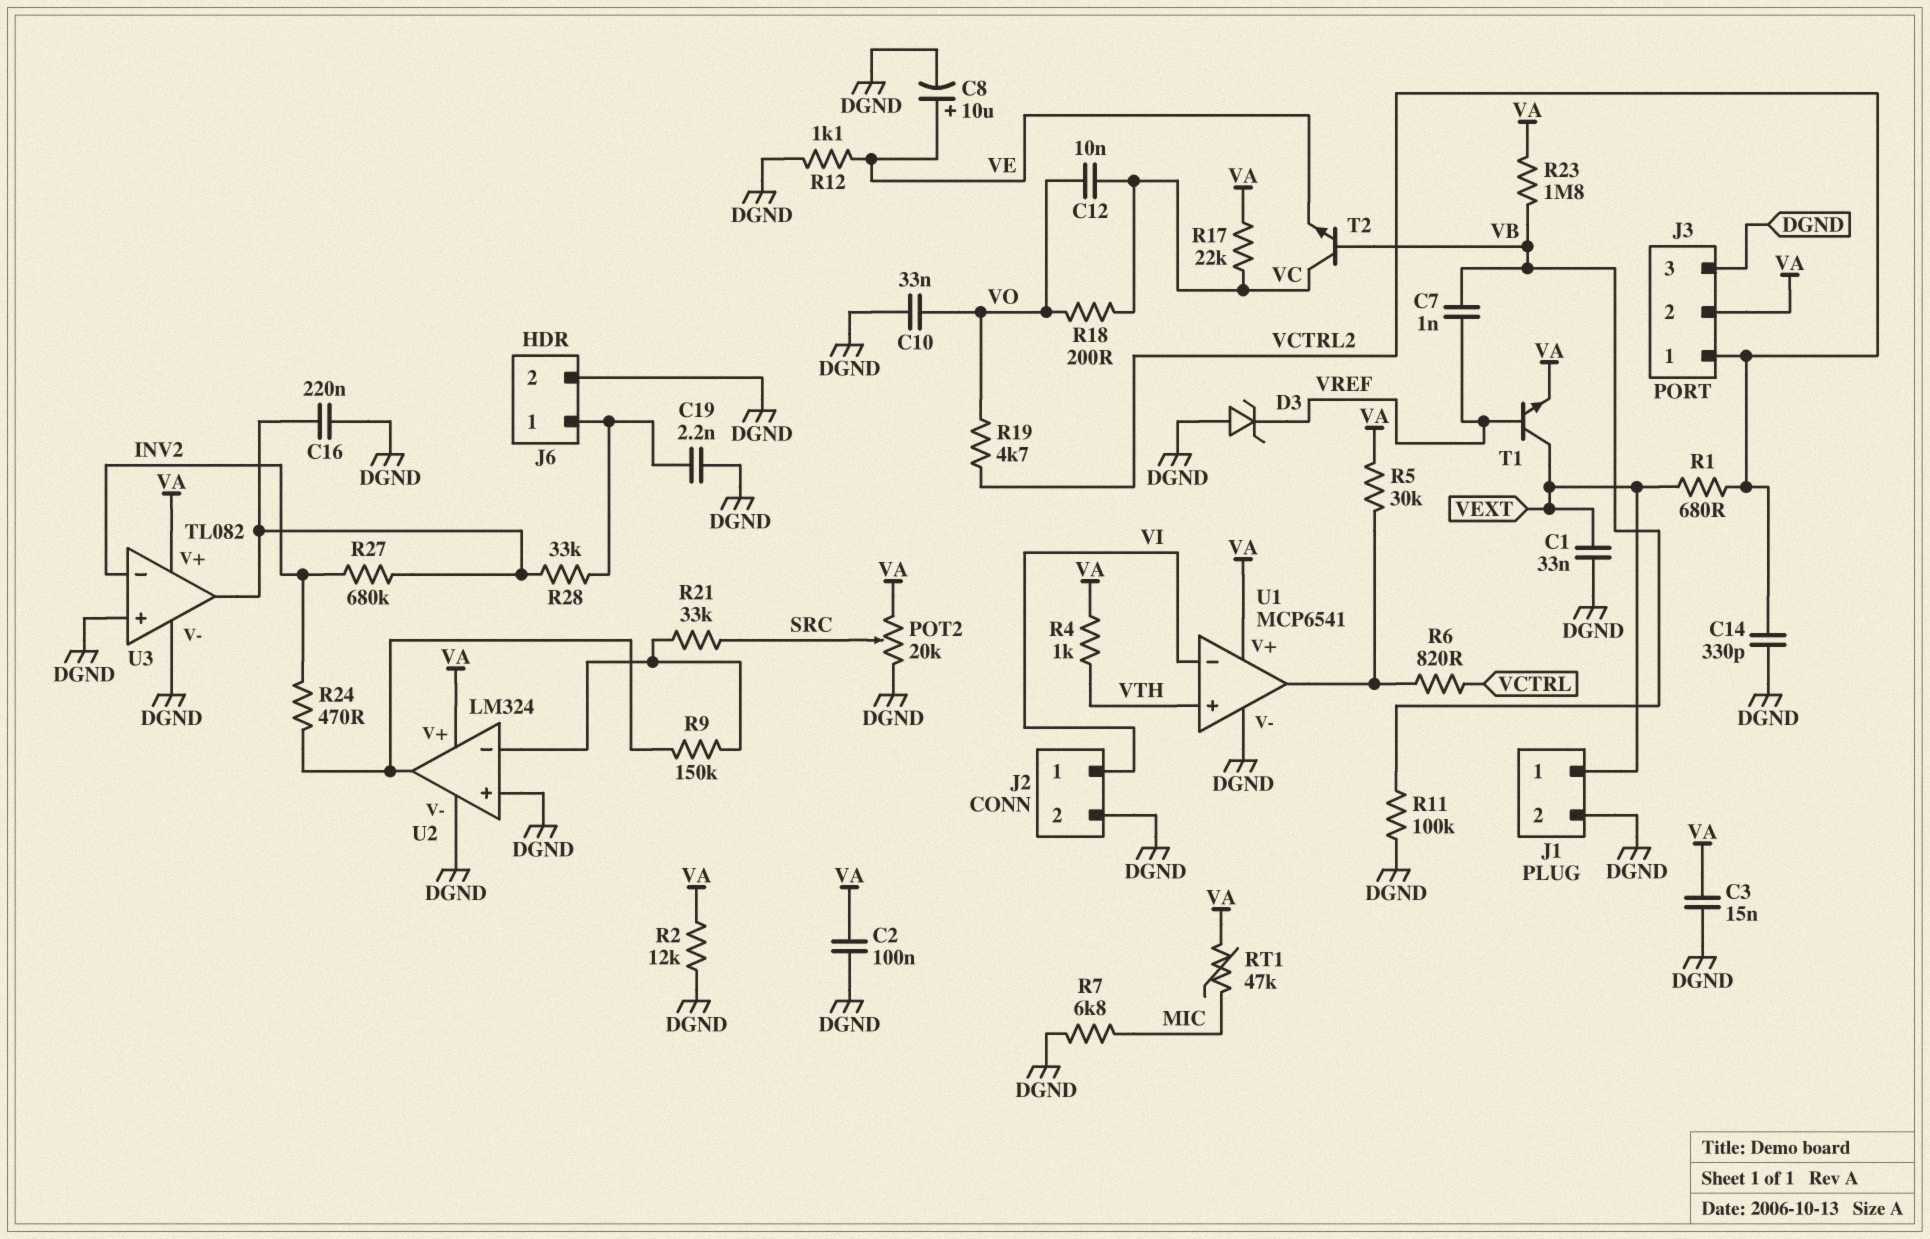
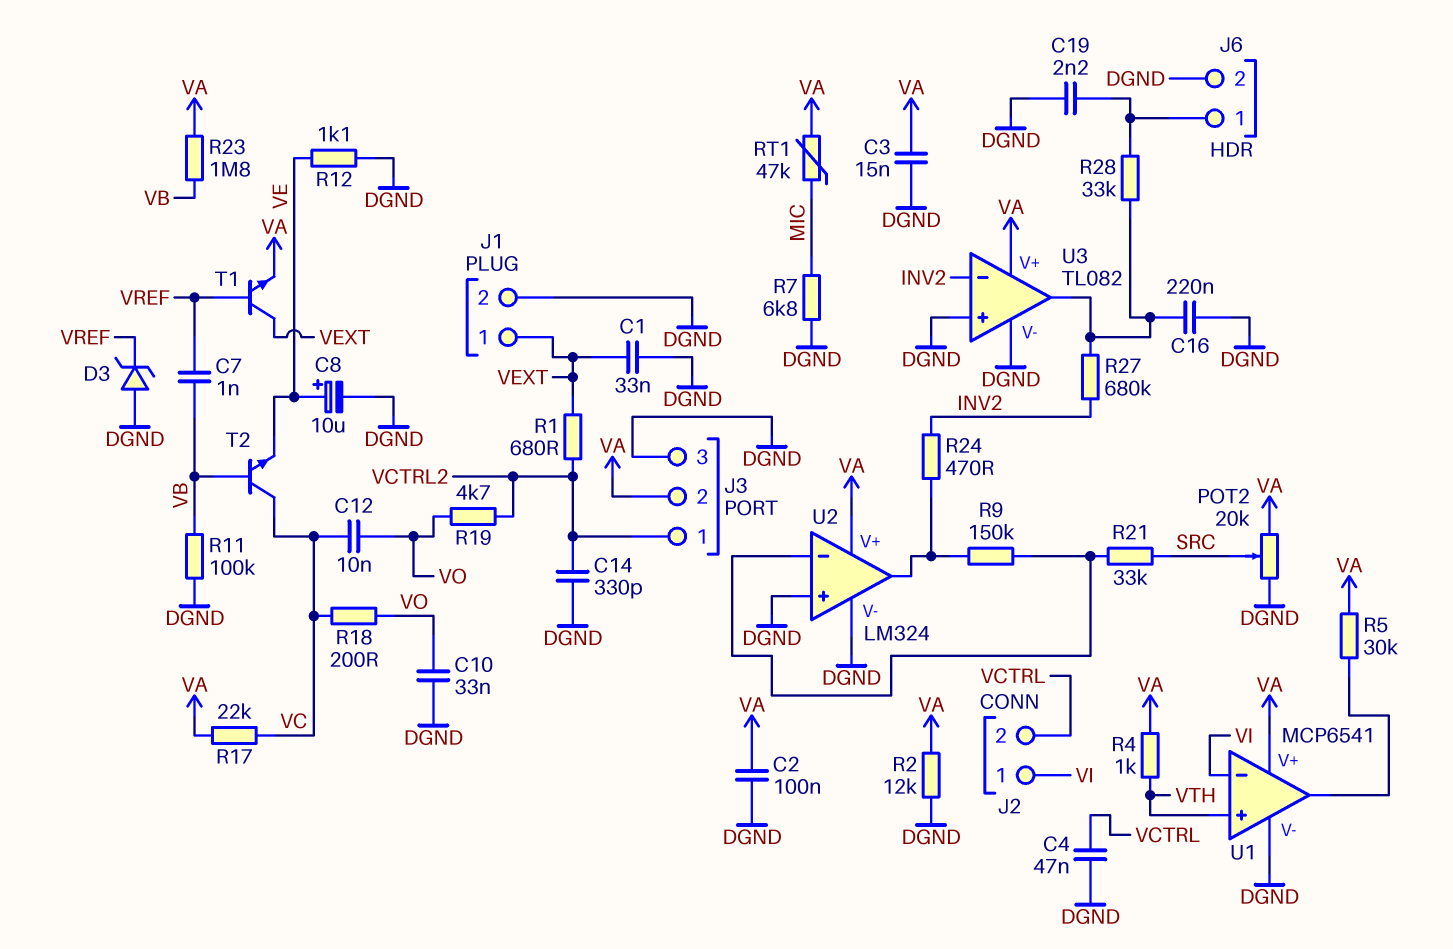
C4: none -> 47nF (DGND, VCTRL)
J2 pin 2: DGND -> VCTRL
R6: 820 (U1/out, VCTRL) -> none

